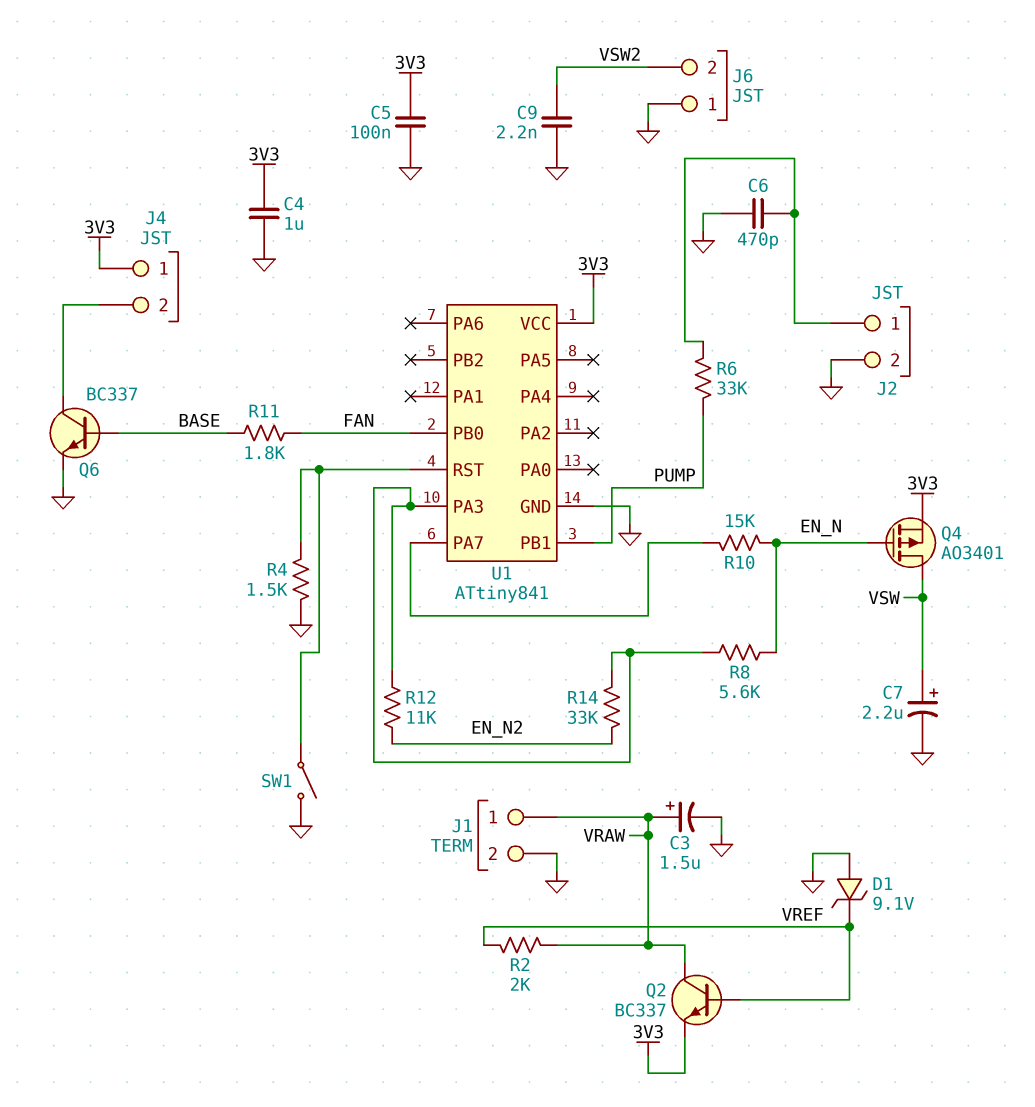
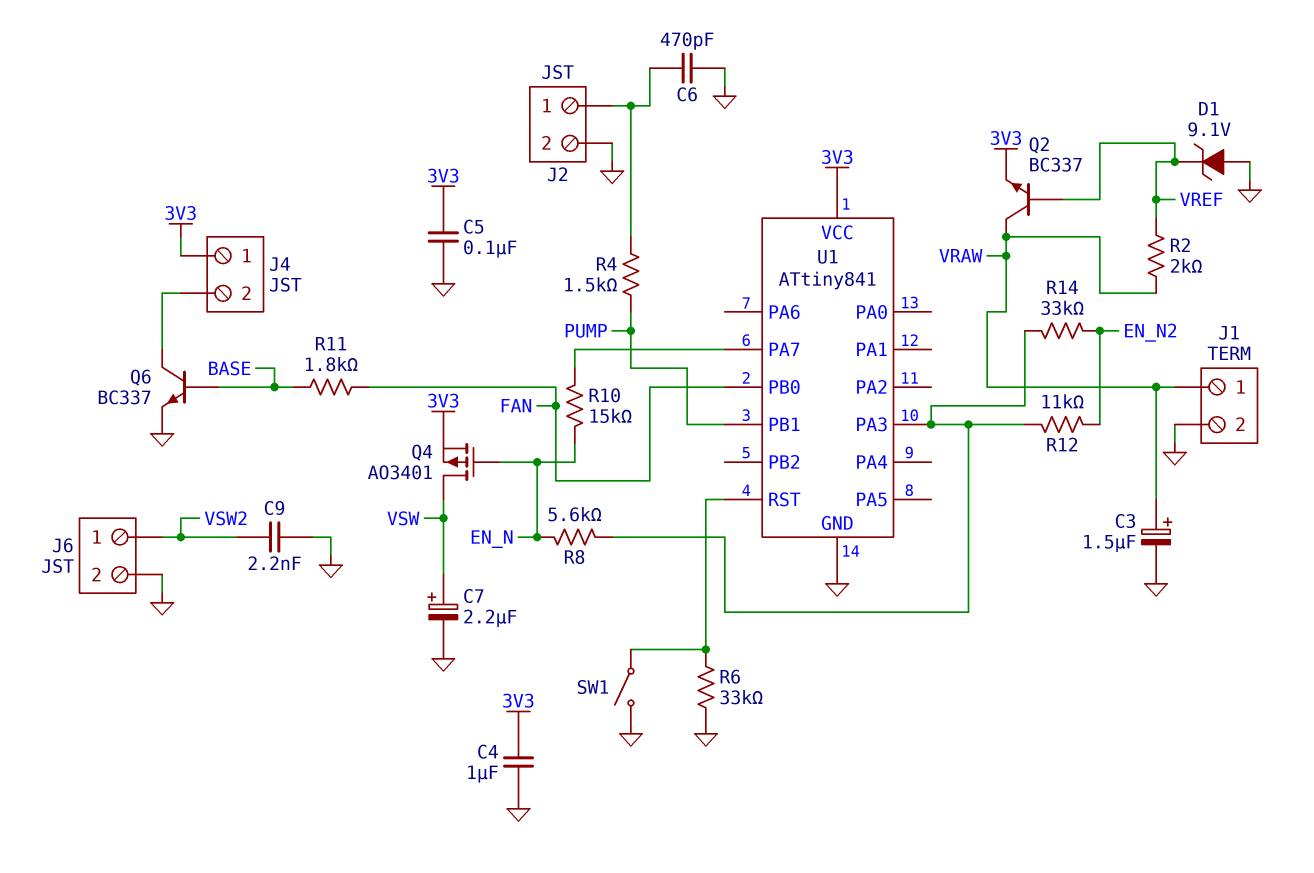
J6 pin 1: GND -> VSW2
J6 pin 2: VSW2 -> GND
R4: 1.5k (GND, U1/RST) -> 1.5k (J2/1, PUMP)
R6: 33k (J2/1, PUMP) -> 33k (GND, U1/RST)

